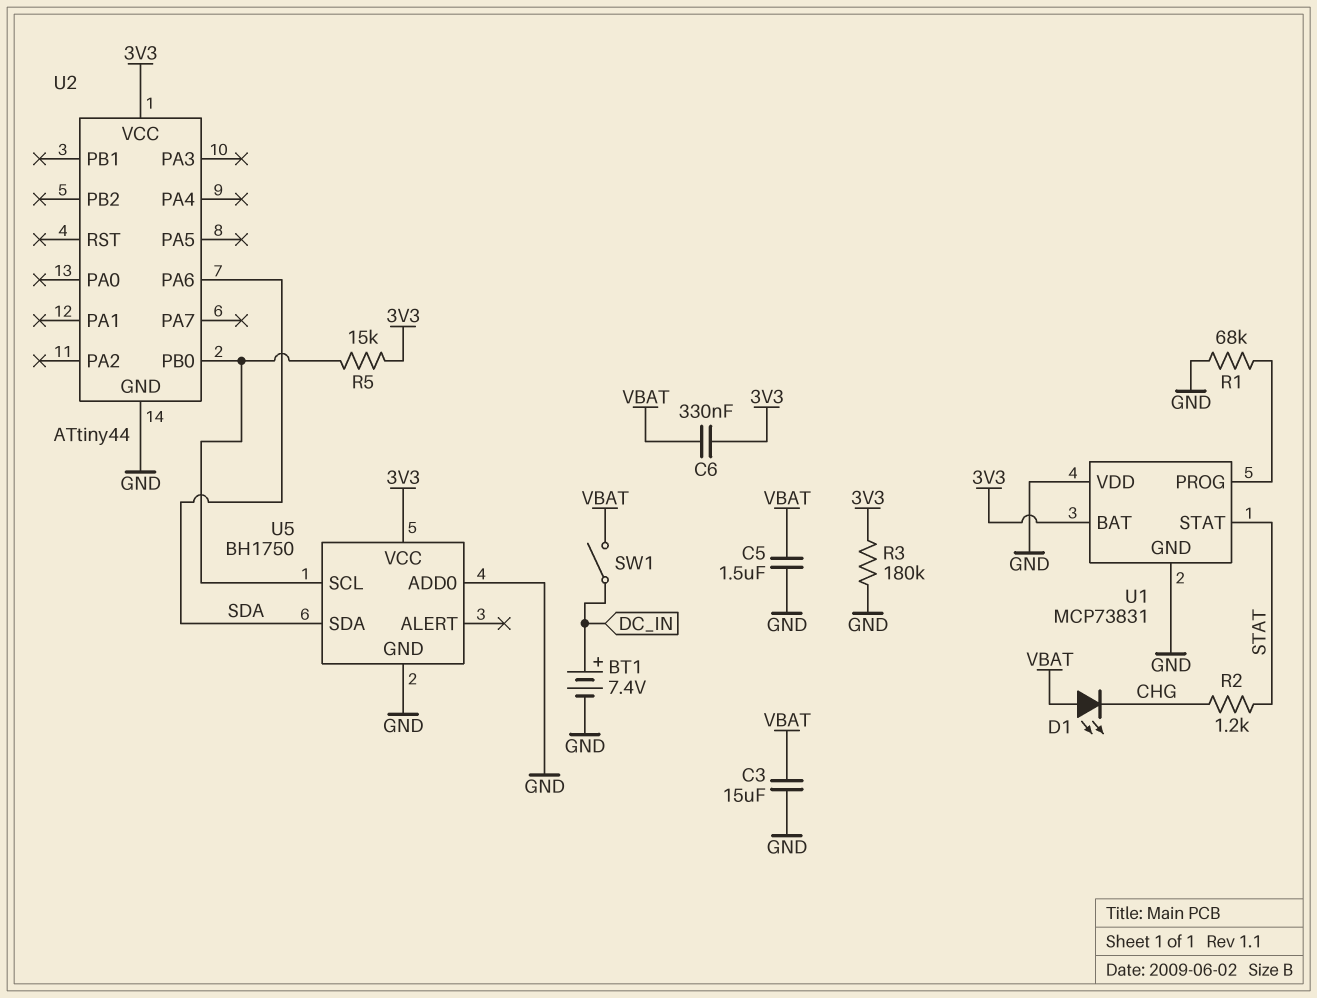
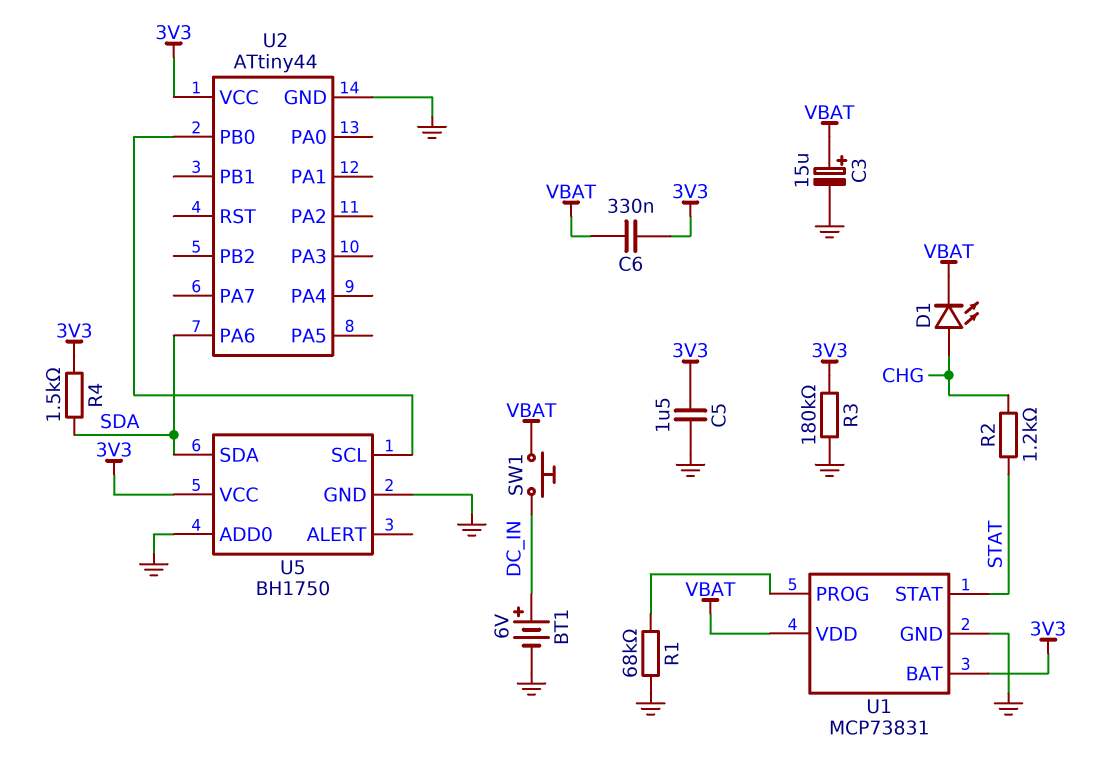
BT1: 7.4V (plus DC_IN, minus GND) -> 6V (plus DC_IN, minus GND)
C3: 15uF (GND, VBAT) -> 15uF (plus VBAT, minus GND)
C5: 1.5uF (GND, VBAT) -> 1.5uF (3V3, GND)
D1: LED (A VBAT, K CHG) -> LED (A CHG, K VBAT)
R4: none -> 1.5k (3V3, SDA)
R5: 15k (3V3, U2/PB0) -> none
SW1: switch (DC_IN, VBAT) -> button (DC_IN, VBAT)
U1 pin VDD: GND -> VBAT

